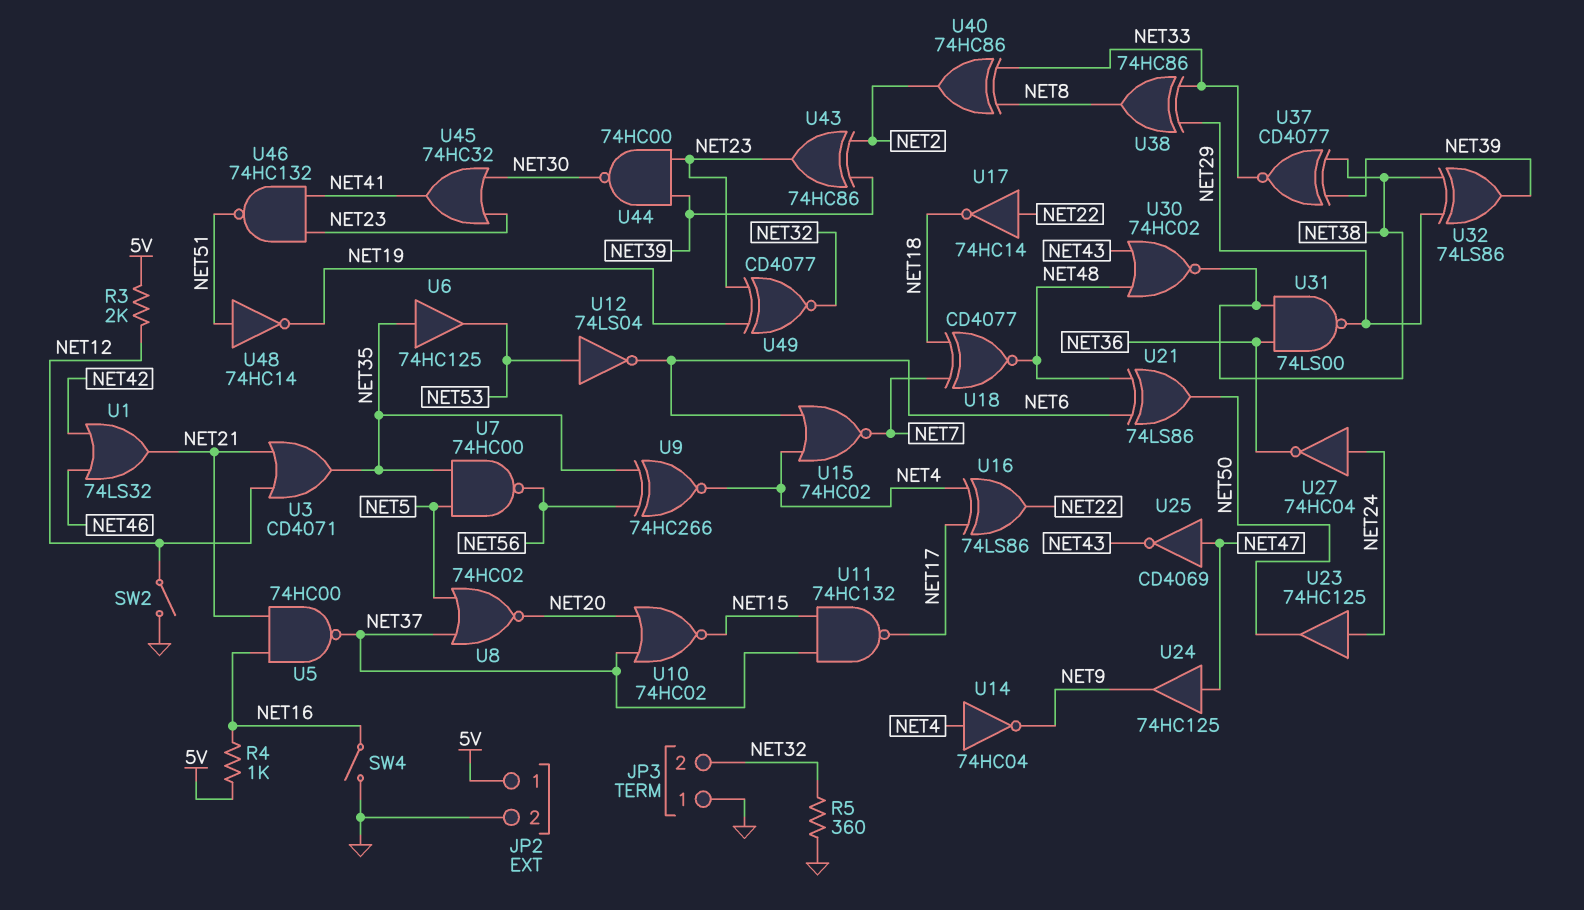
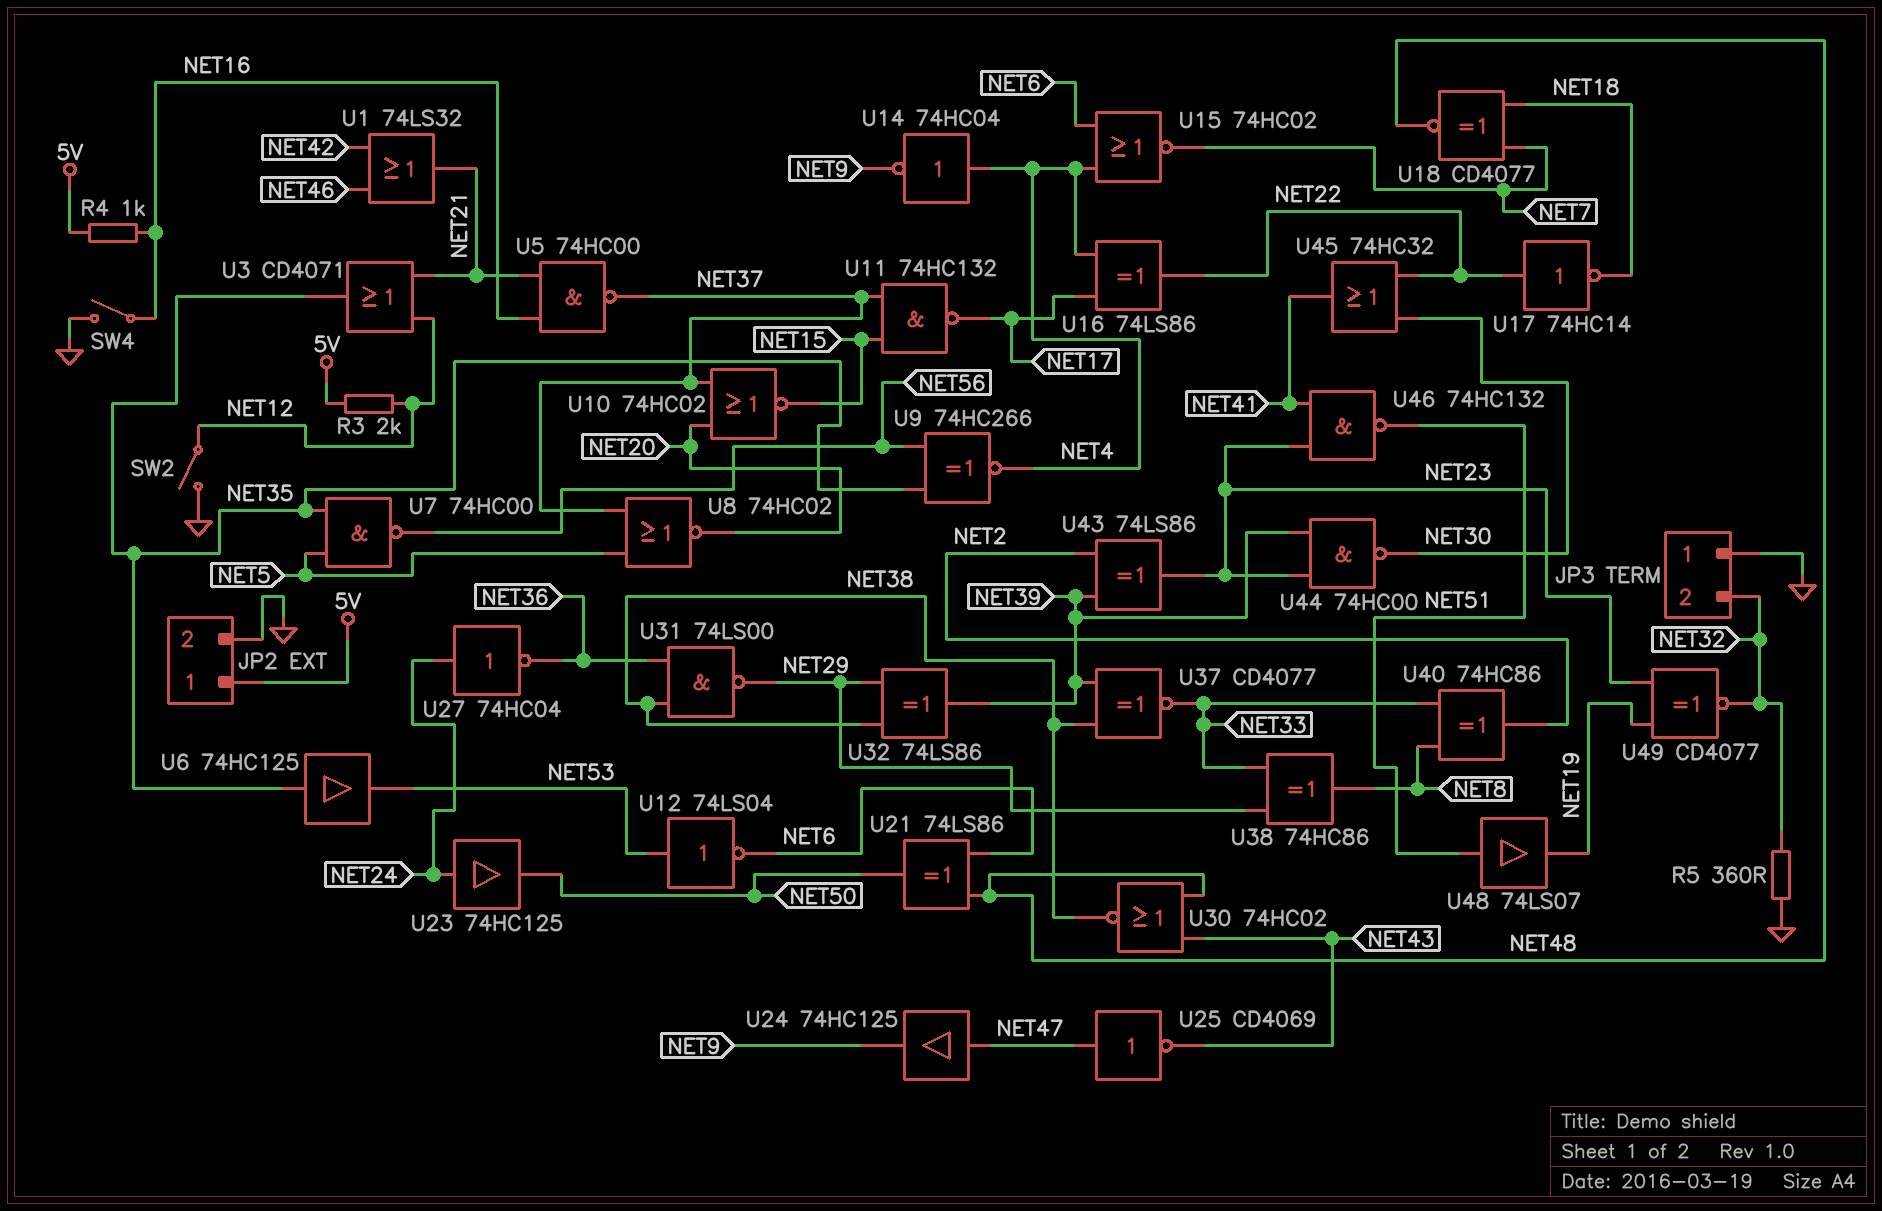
U43: XOR 74HC86 (in NET2, in NET39, out NET23) -> XOR 74LS86 (in NET2, in NET39, out NET23)
U45: OR 74HC32 (in NET23, in NET30, out NET41) -> OR 74HC32 (in NET22, in NET30, out NET41)
U48: NOT 74HC14 (in NET51, out NET19) -> buffer 74LS07 (in NET51, out NET19)

